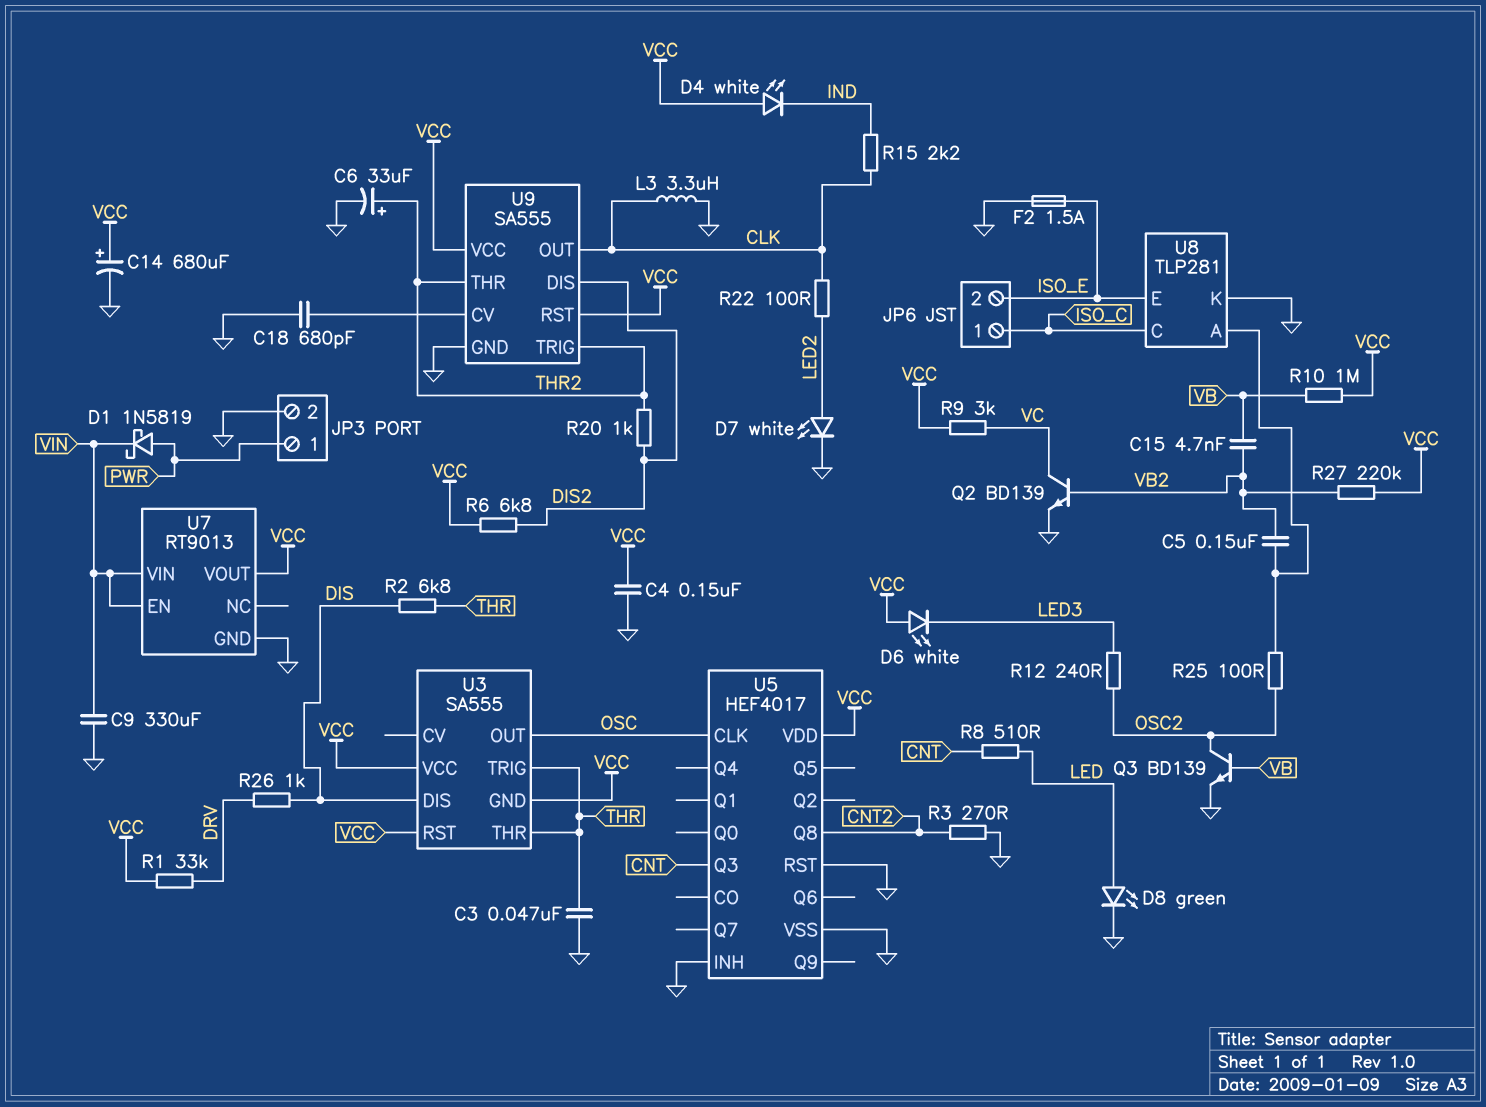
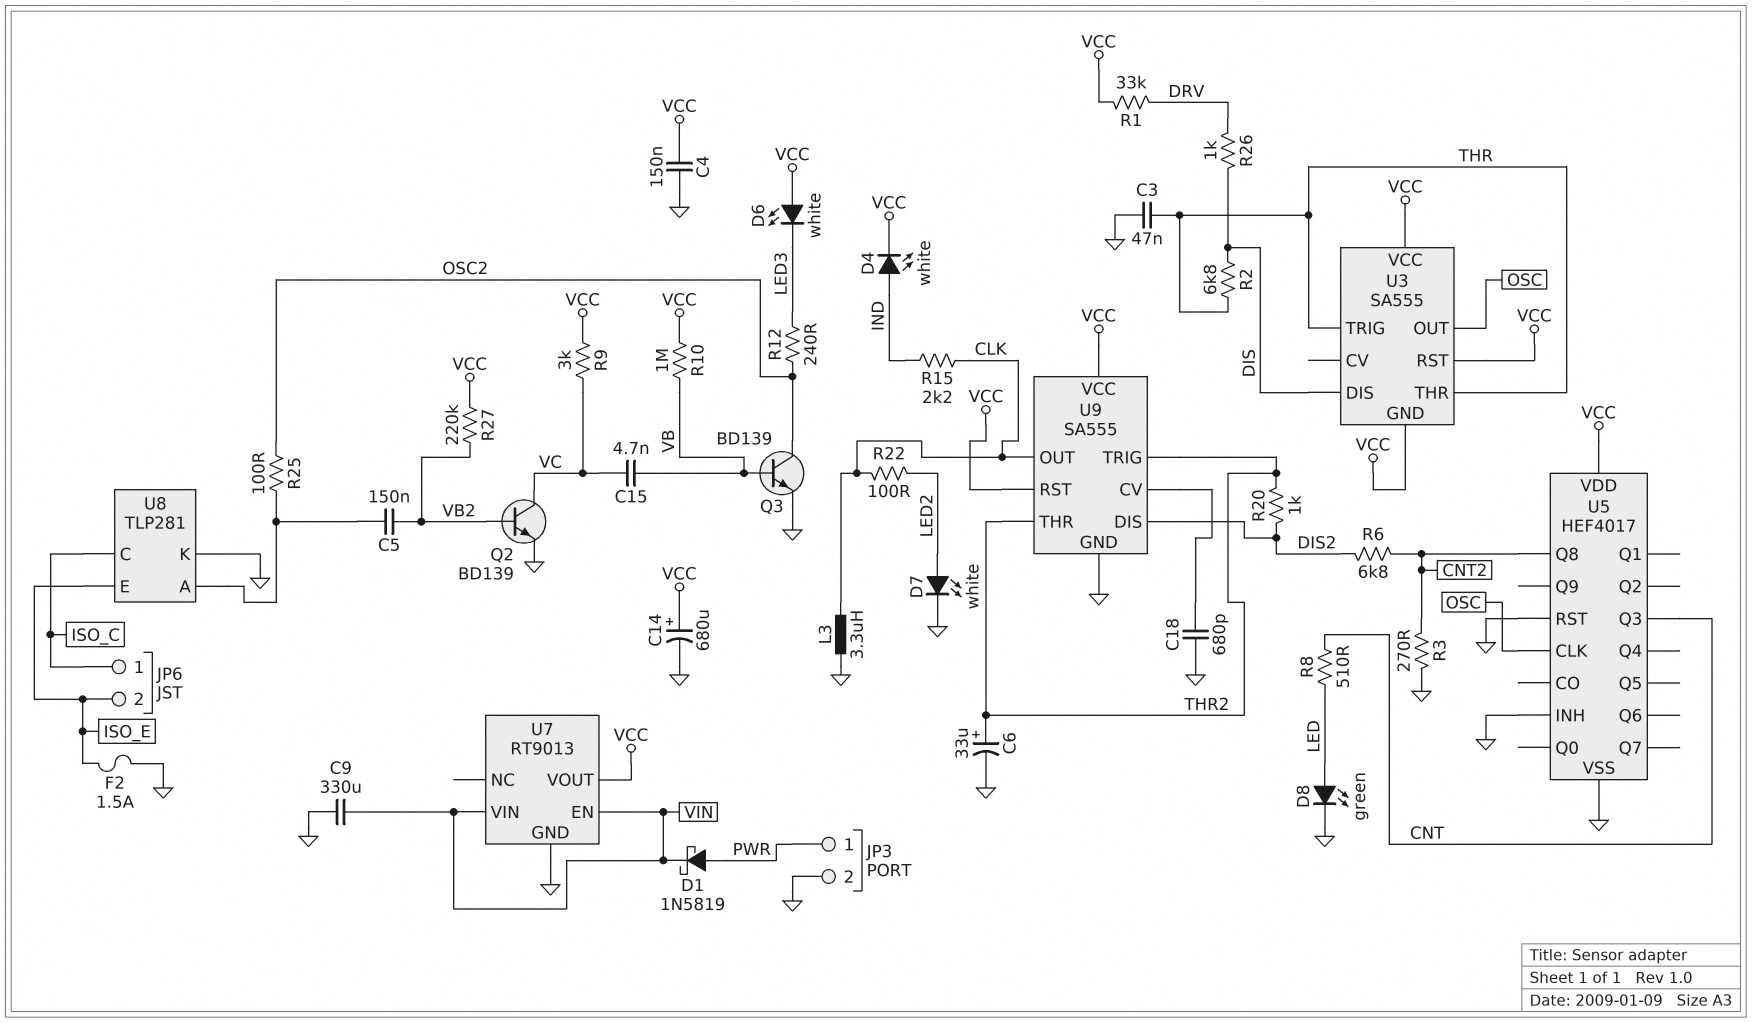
C15: 4.7nF (VB, VB2) -> 4.7nF (VB, VC)
D4: LED white (A VCC, K IND) -> LED white (A IND, K VCC)
R6: 6.8k (DIS2, VCC) -> 6.8k (CNT2, DIS2)

